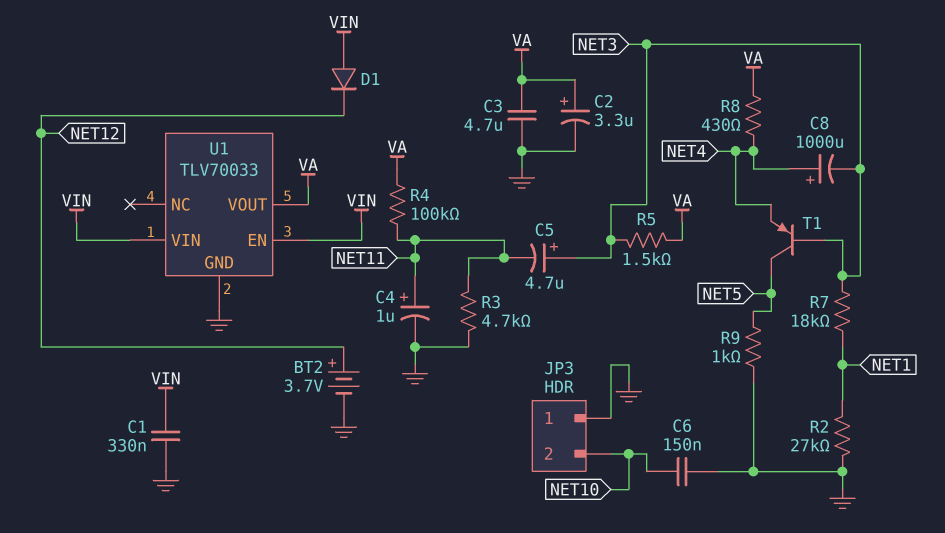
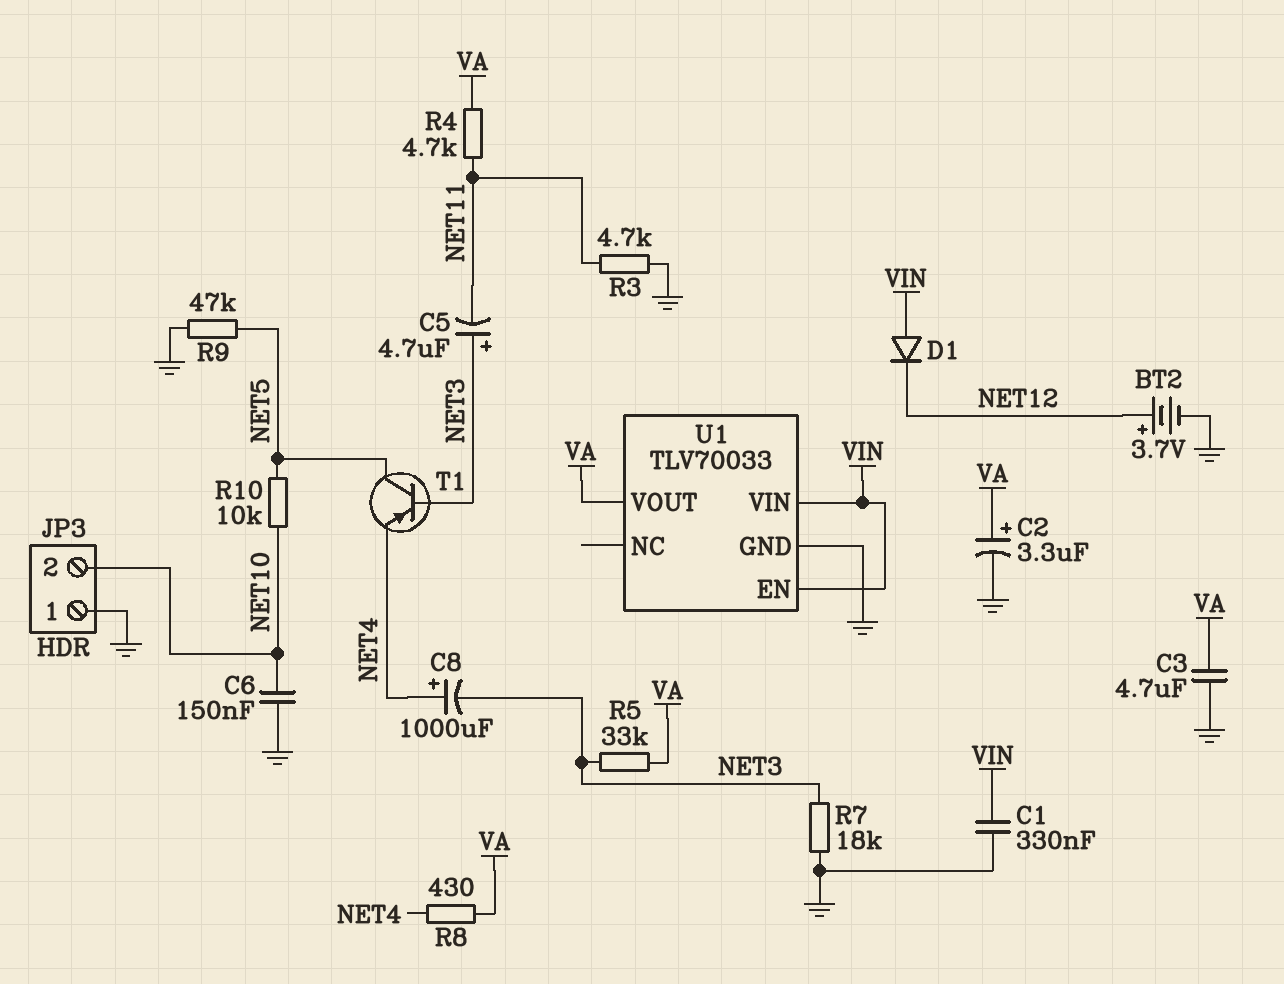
C4: 1uF (plus NET11, minus GND) -> none
R2: 27k (GND, NET1) -> none
R4: 100k (NET11, VA) -> 4.7k (NET11, VA)
R5: 1.5k (NET3, VA) -> 33k (NET3, VA)
R7: 18k (NET1, NET3) -> 18k (GND, NET3)
R9: 1k (GND, NET5) -> 47k (GND, NET5)
R10: none -> 10k (NET5, NET10)

